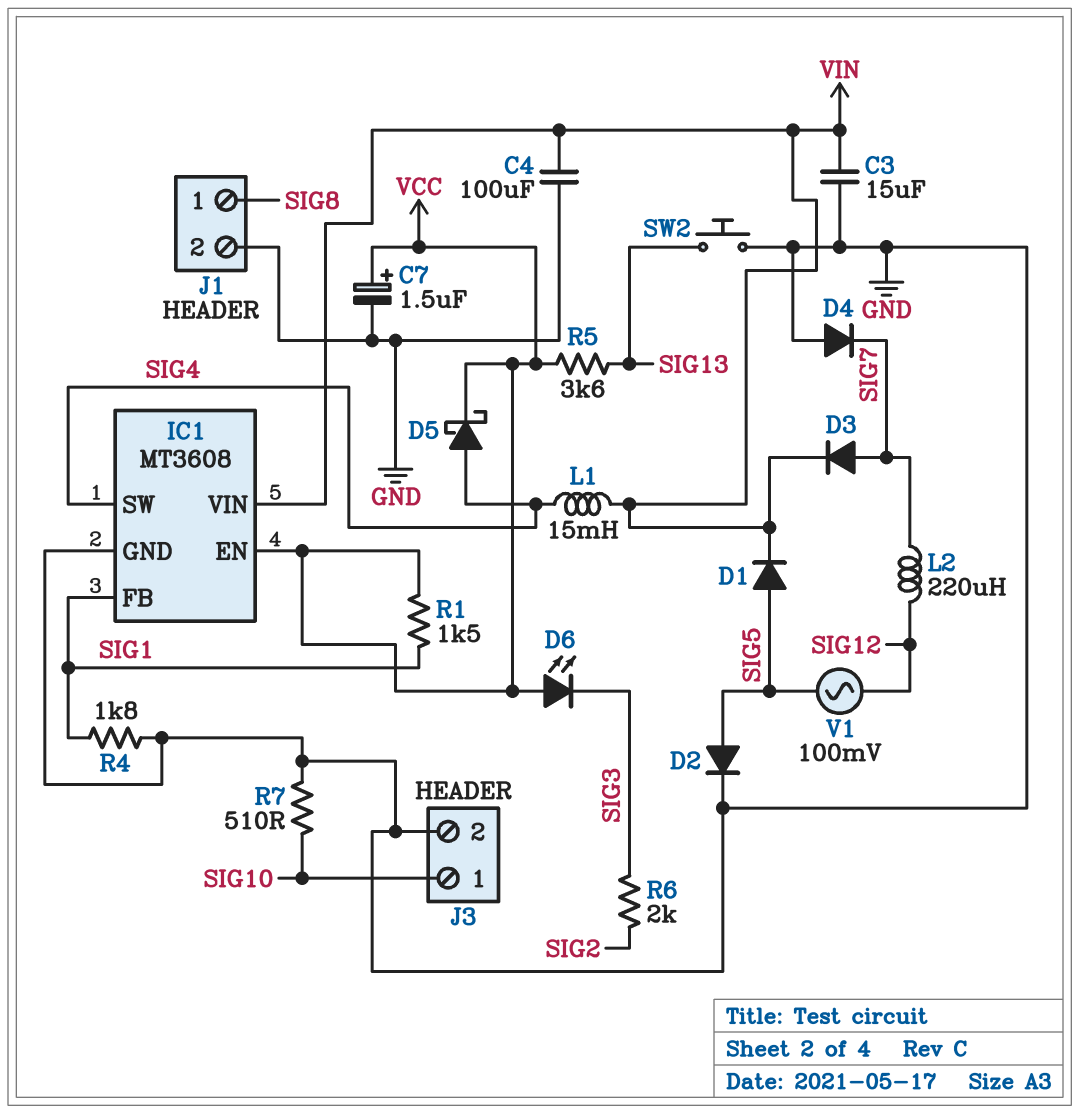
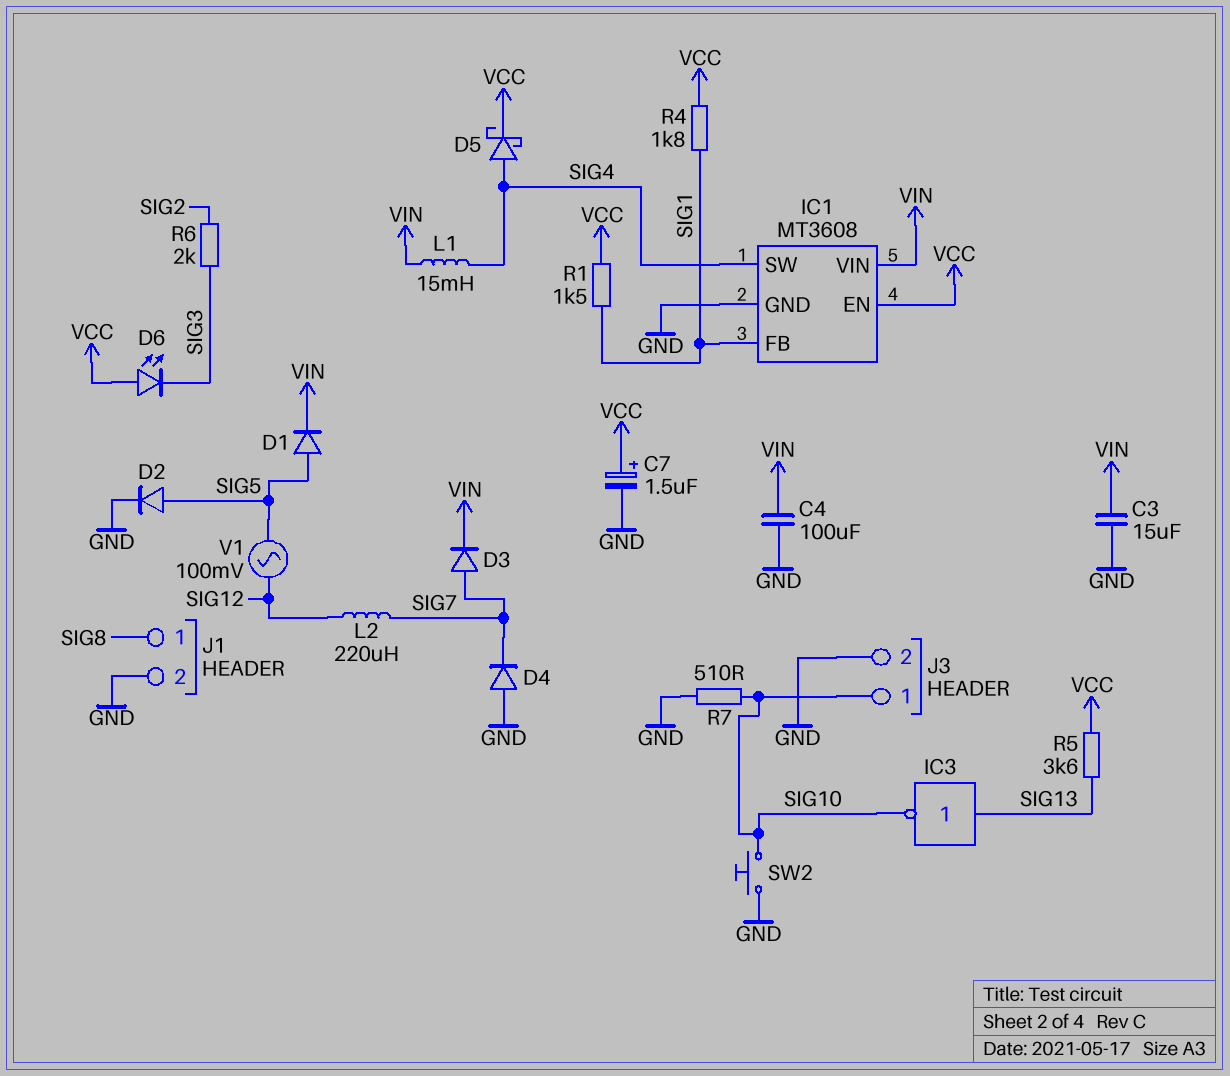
IC3: none -> NOT (in SIG13, out SIG10)
R4: 1.8k (GND, SIG1) -> 1.8k (SIG1, VCC)
SW2: button (GND, SIG13) -> button (GND, SIG10)

